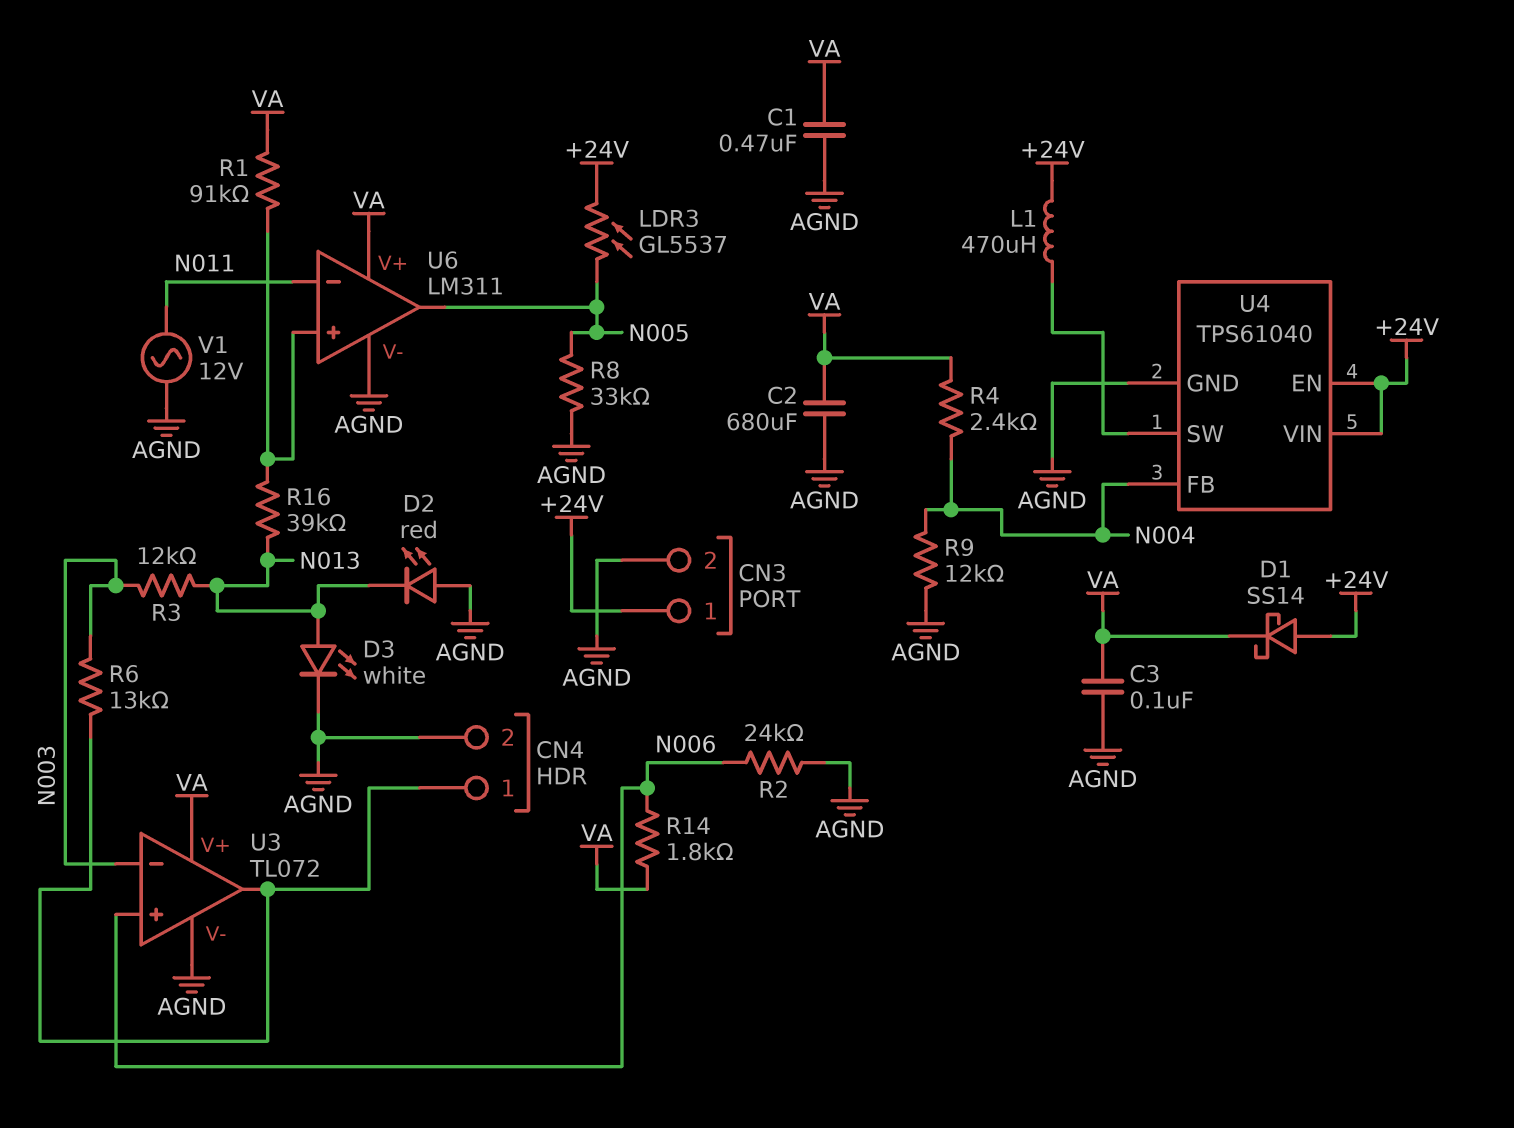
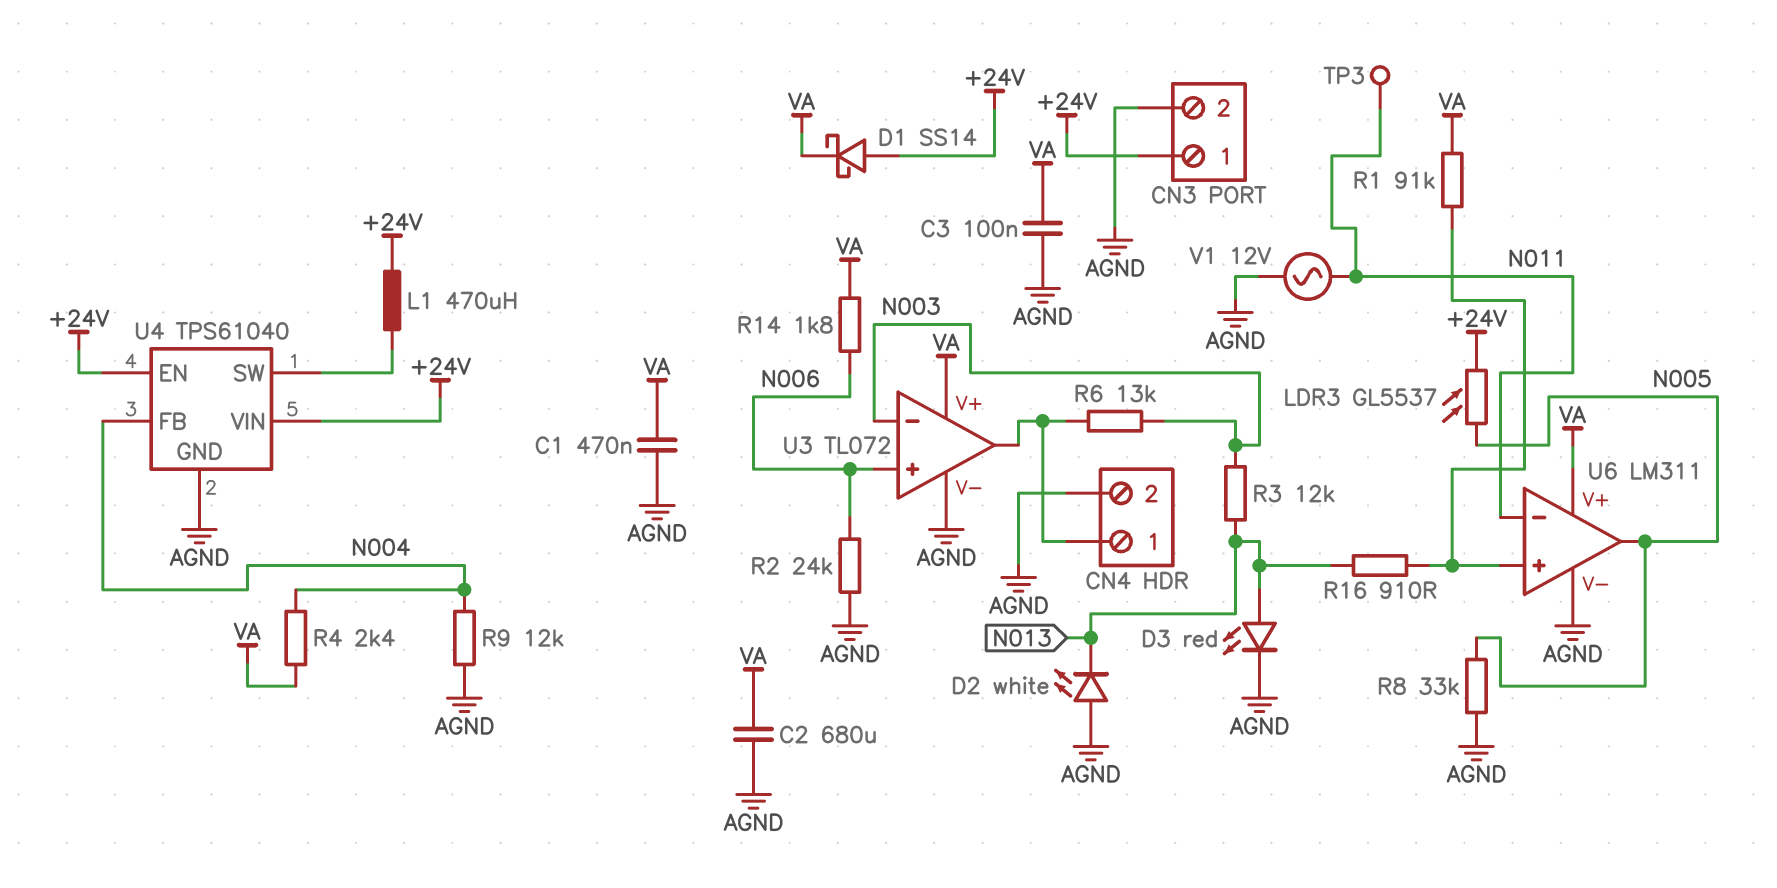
D2: LED red (A AGND, K N013) -> LED white (A AGND, K N013)
D3: LED white (A N013, K AGND) -> LED red (A N013, K AGND)
R16: 39k (N013, U6/in+) -> 910 (N013, U6/in+)
TP3: none -> test point (N011)

